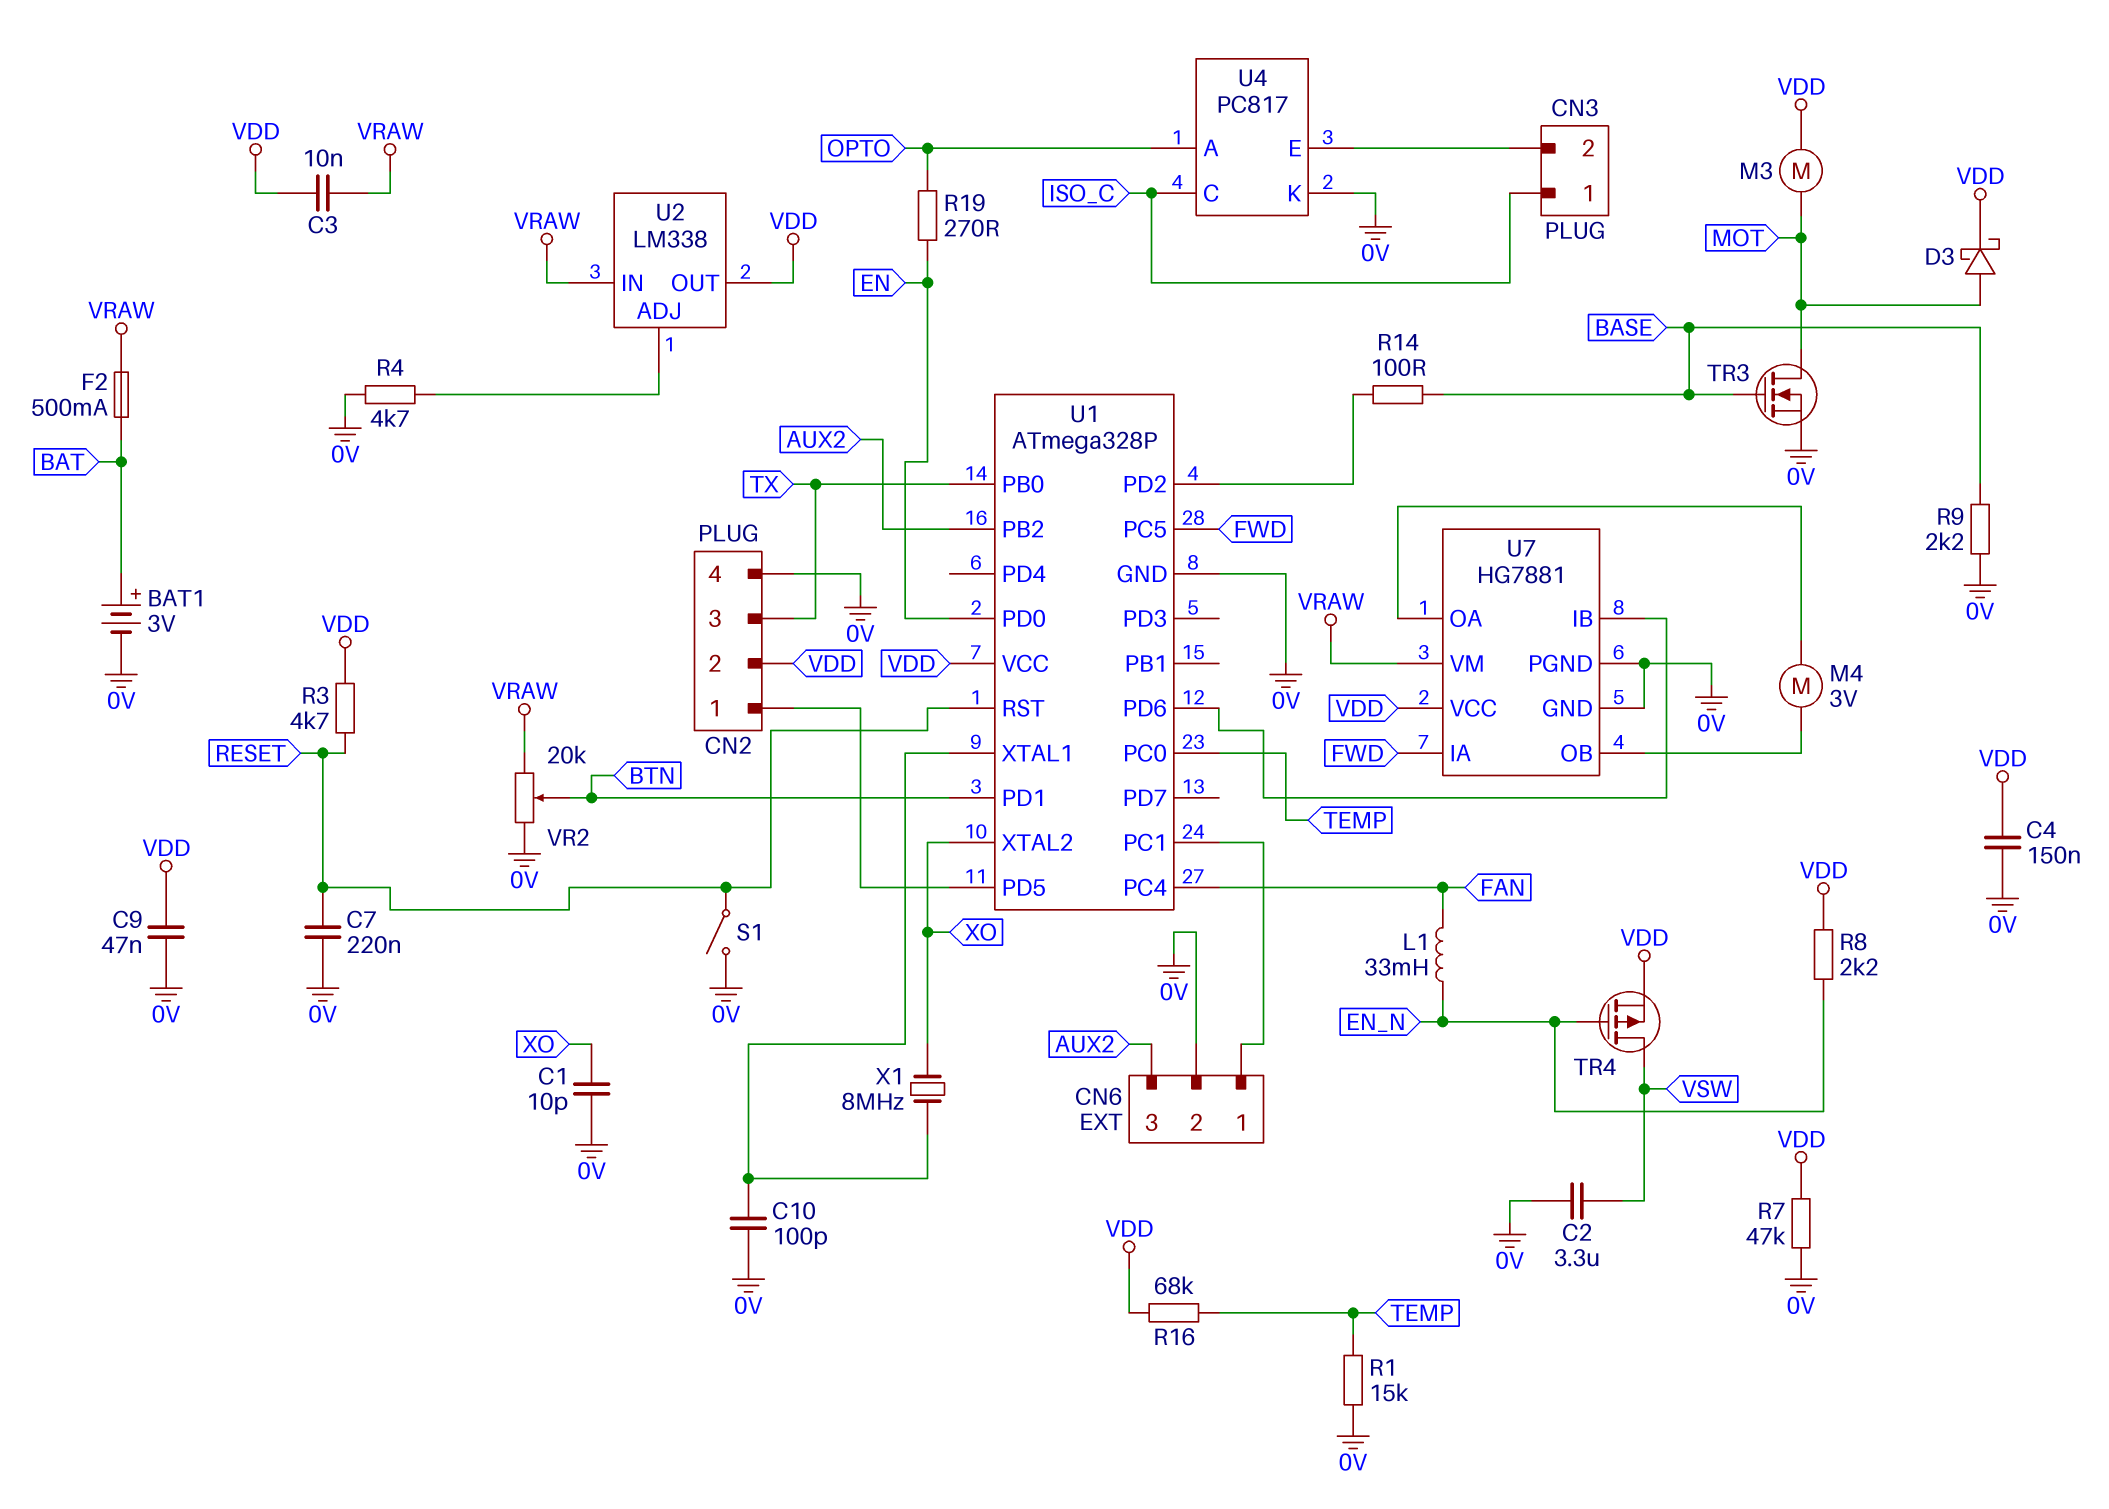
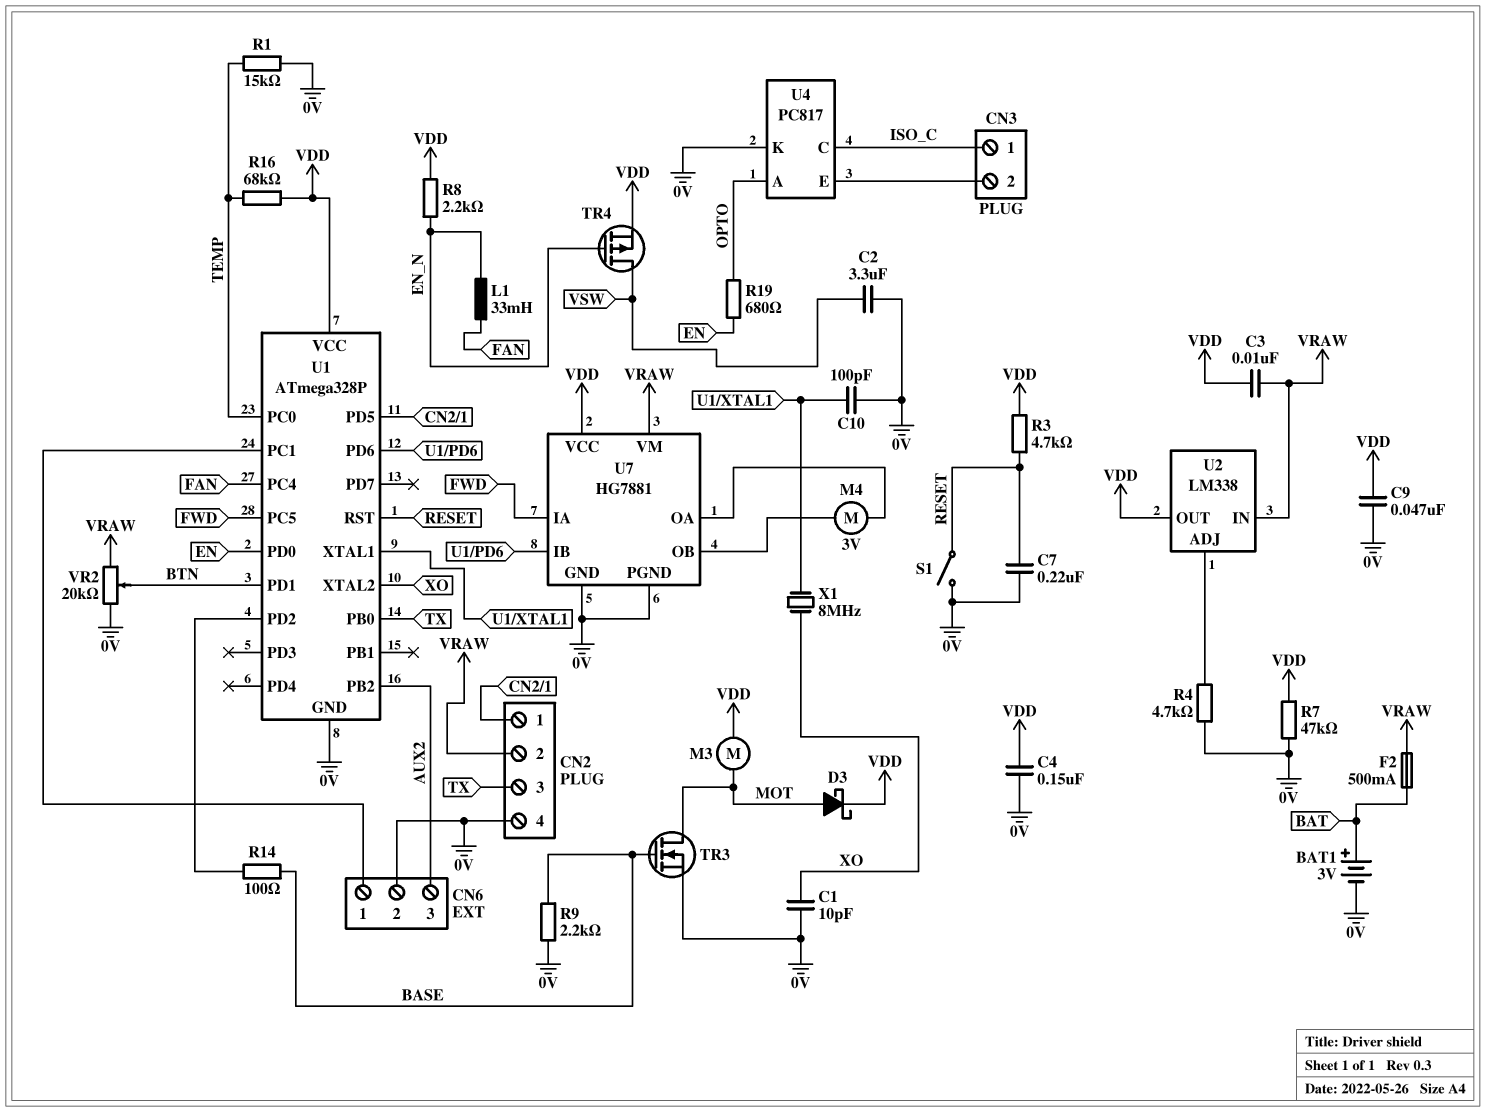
CN2 pin 2: VDD -> VRAW
R19: 270 (EN, OPTO) -> 680 (EN, OPTO)

